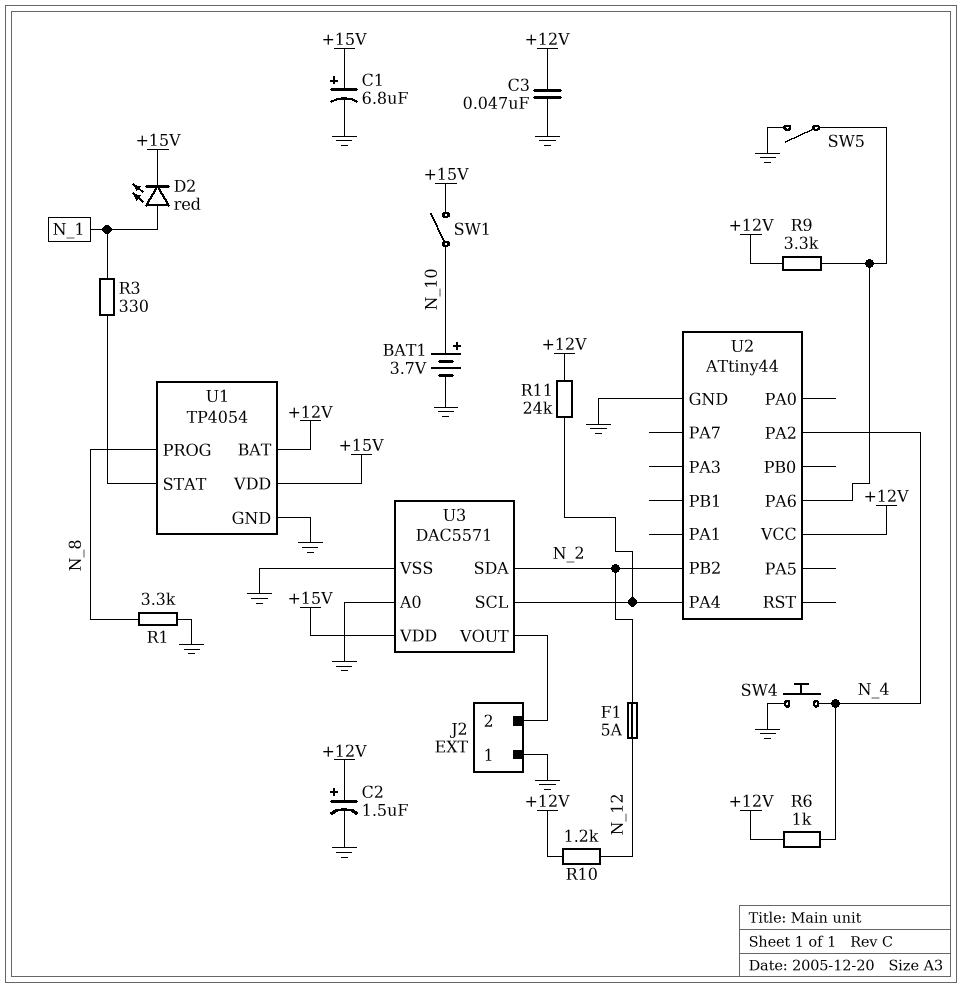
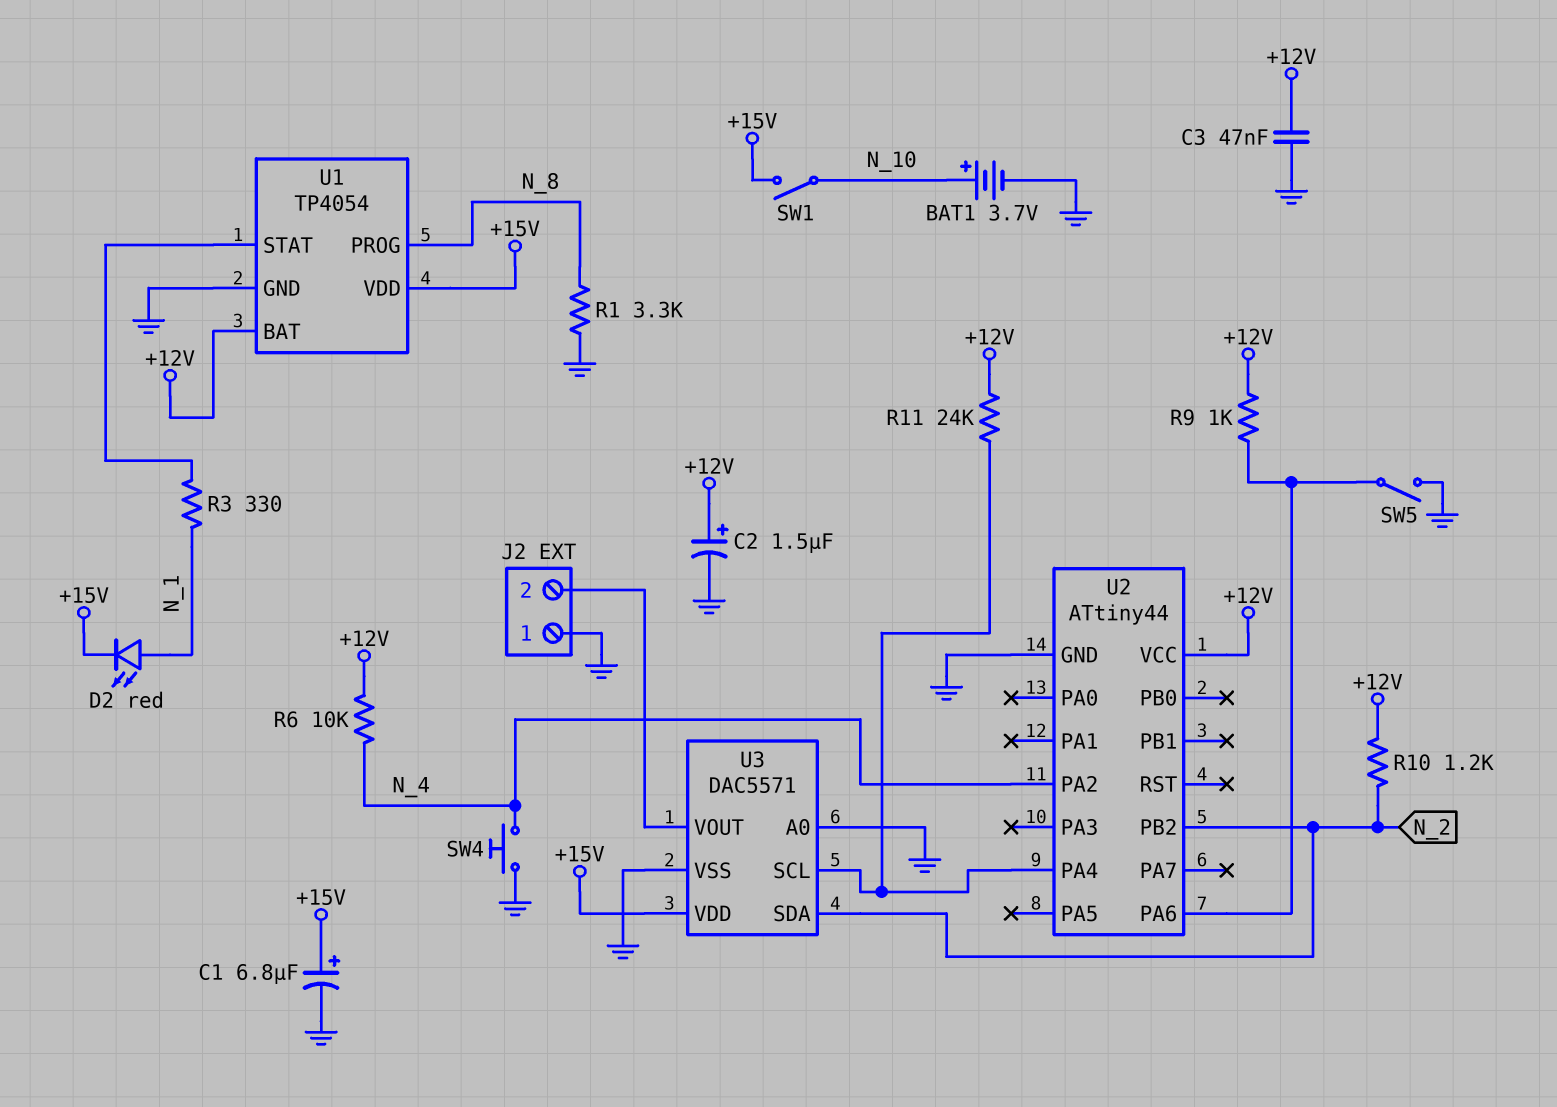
F1: 5A (N_2, N_12) -> none
R6: 1k (+12V, N_4) -> 10k (+12V, N_4)
R9: 3.3k (+12V, U2/PA6) -> 1k (+12V, U2/PA6)
R10: 1.2k (+12V, N_12) -> 1.2k (+12V, N_2)

